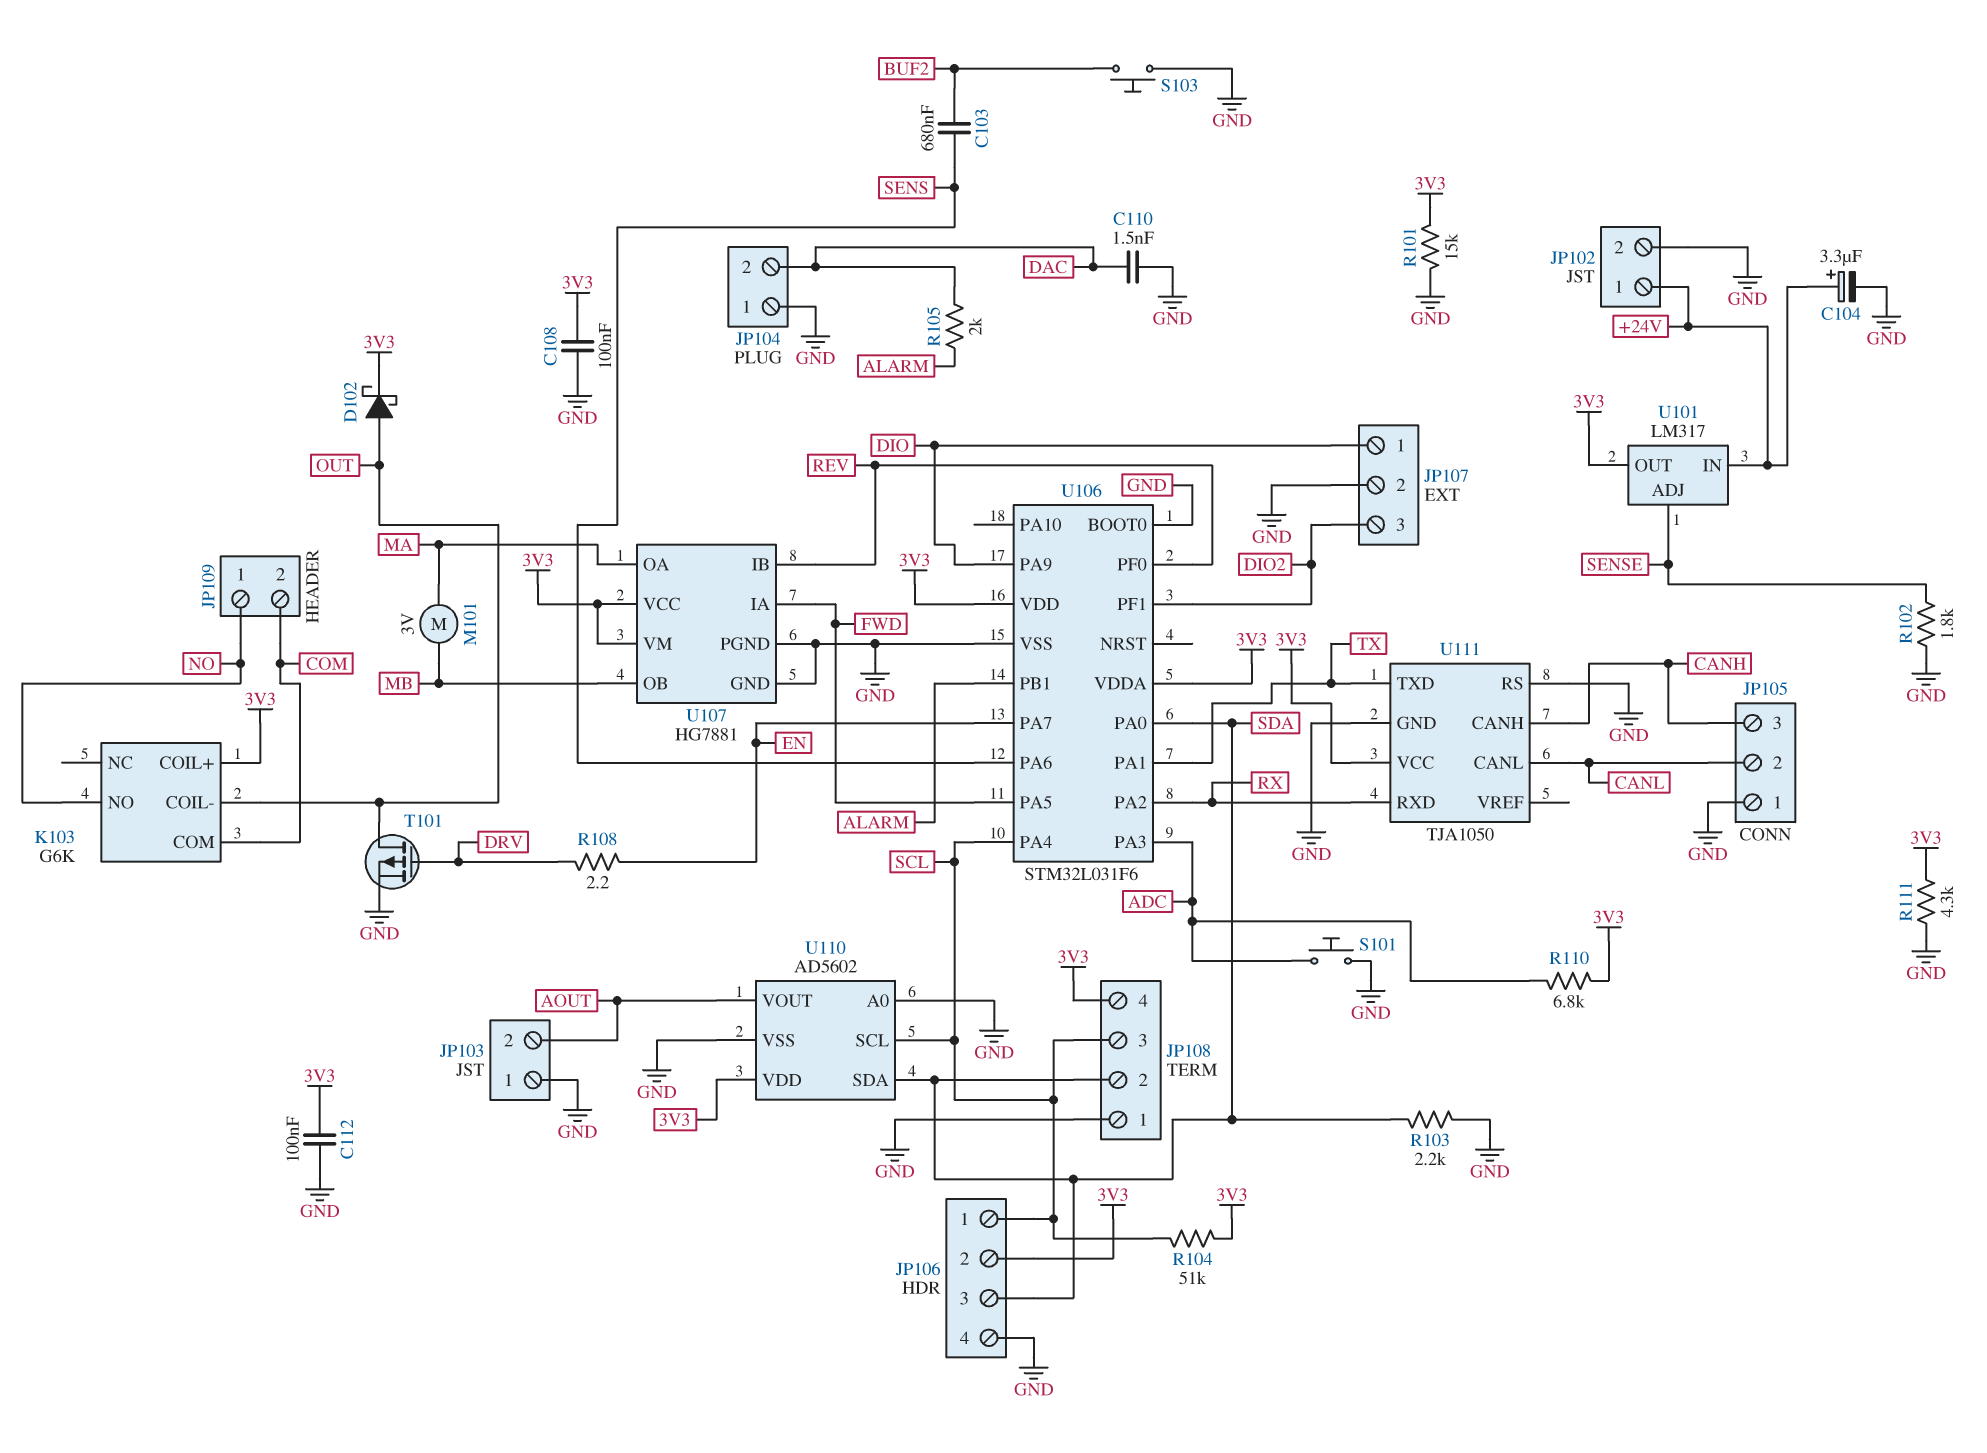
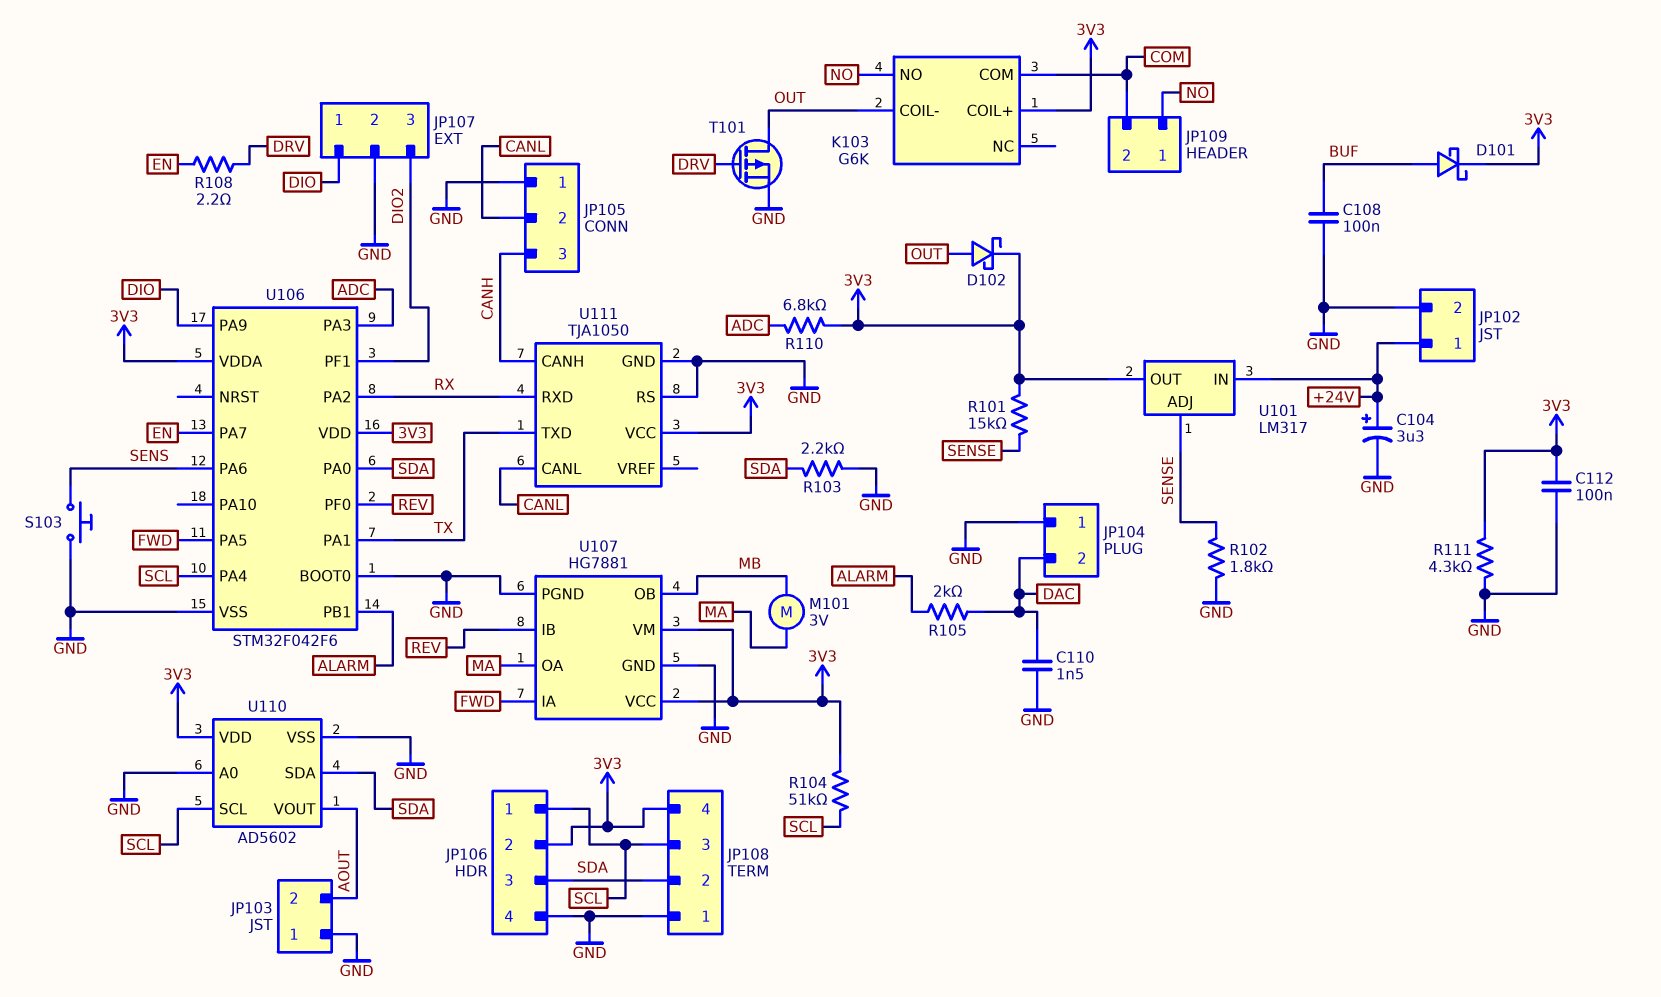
C103: 680nF (BUF2, SENS) -> none
C108: 100nF (3V3, GND) -> 100nF (BUF, GND)
D101: none -> schottky (A BUF, K 3V3)
R101: 15k (3V3, GND) -> 15k (3V3, SENSE)
S101: button (ADC, GND) -> none
S103: button (BUF2, GND) -> button (GND, SENS)
U106: STM32L031F6 -> STM32F042F6

